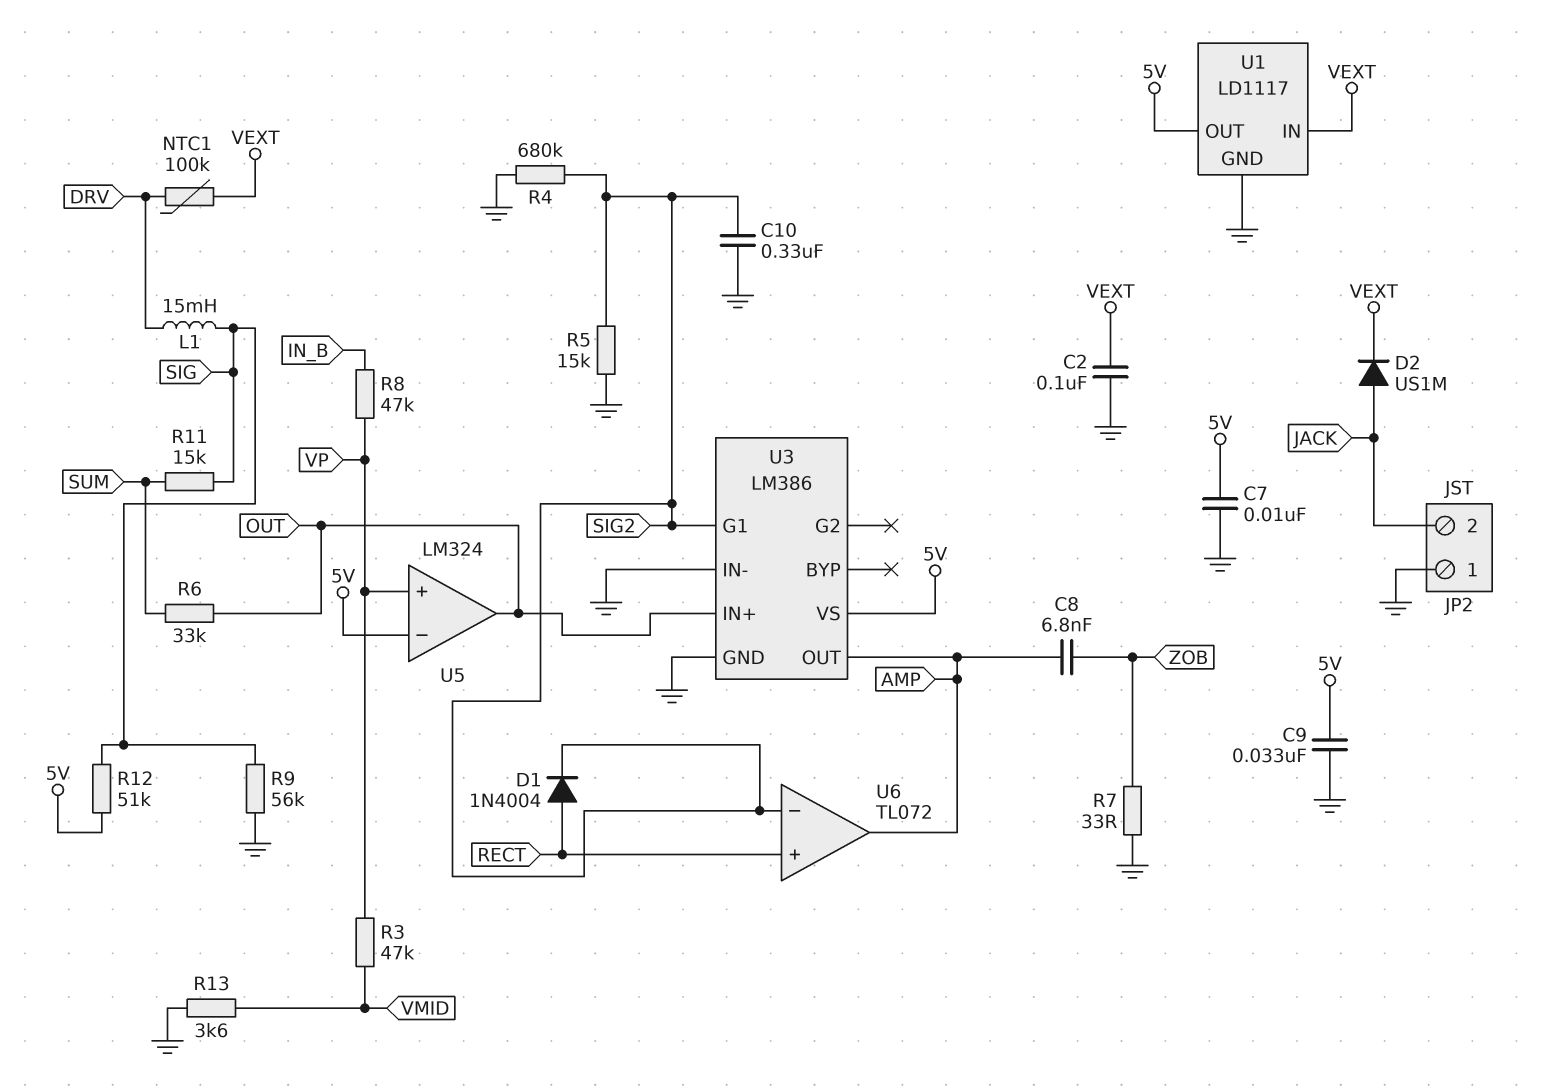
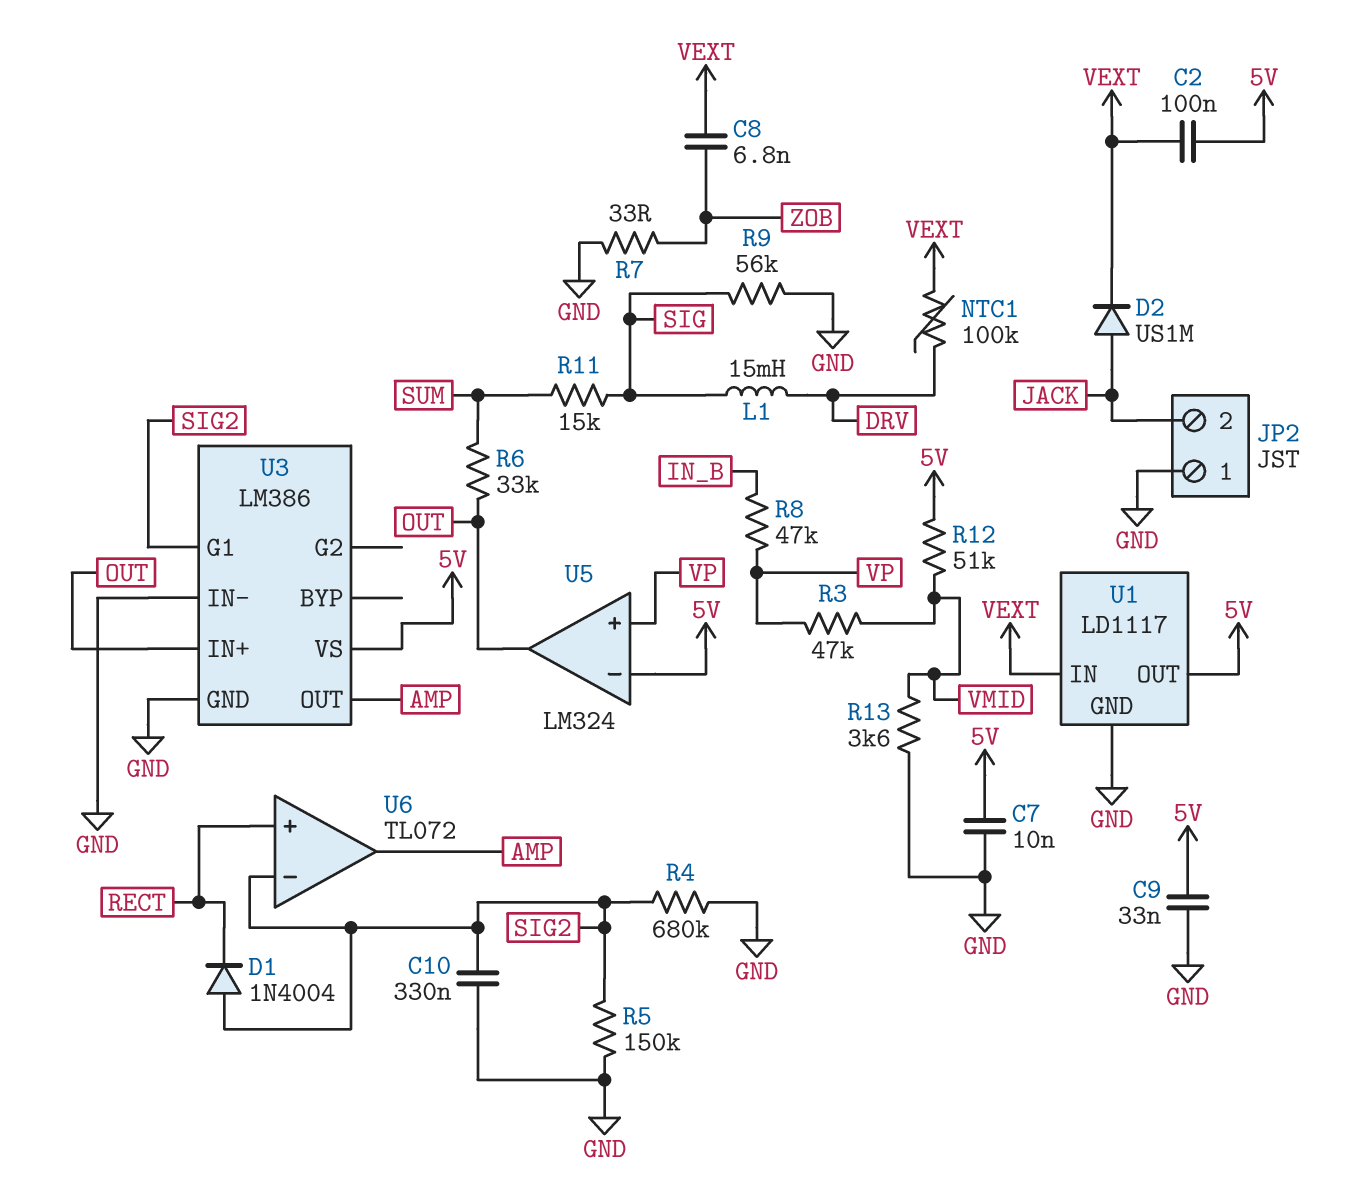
C2: 100nF (GND, VEXT) -> 100nF (5V, VEXT)
C8: 6.8nF (AMP, ZOB) -> 6.8nF (VEXT, ZOB)
D1: diode 1N4004 (A RECT, K SIG2) -> diode 1N4004 (A SIG2, K RECT)
R5: 15k (GND, SIG2) -> 150k (GND, SIG2)
R12: 51k (5V, SIG) -> 51k (5V, VMID)

